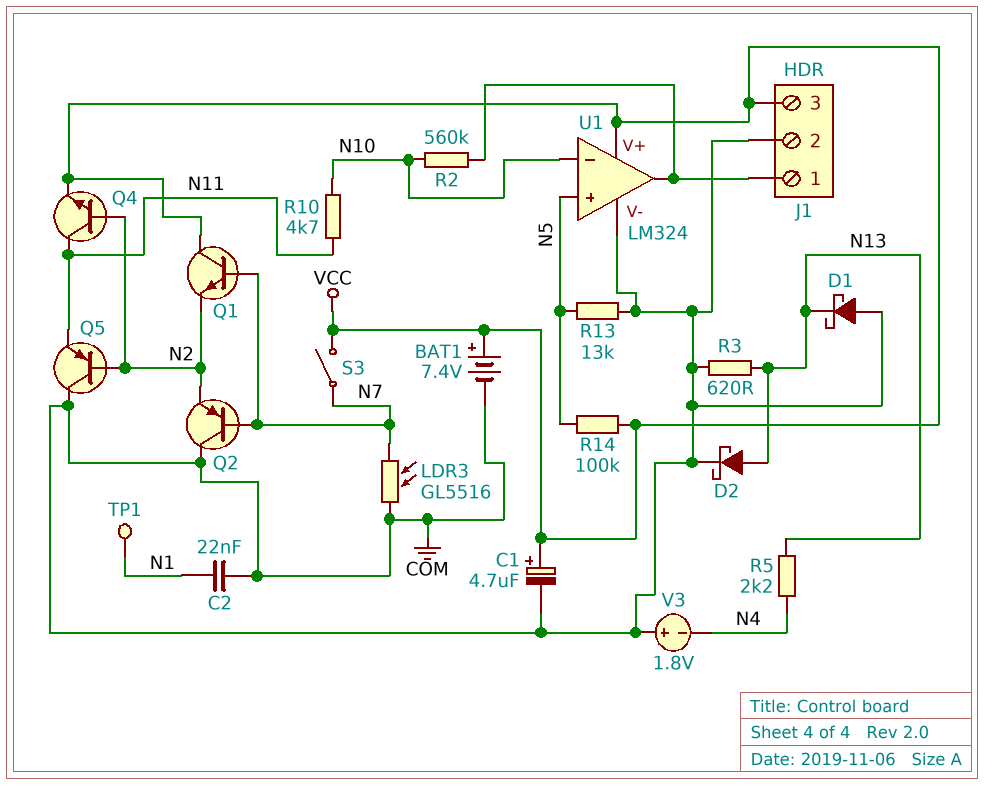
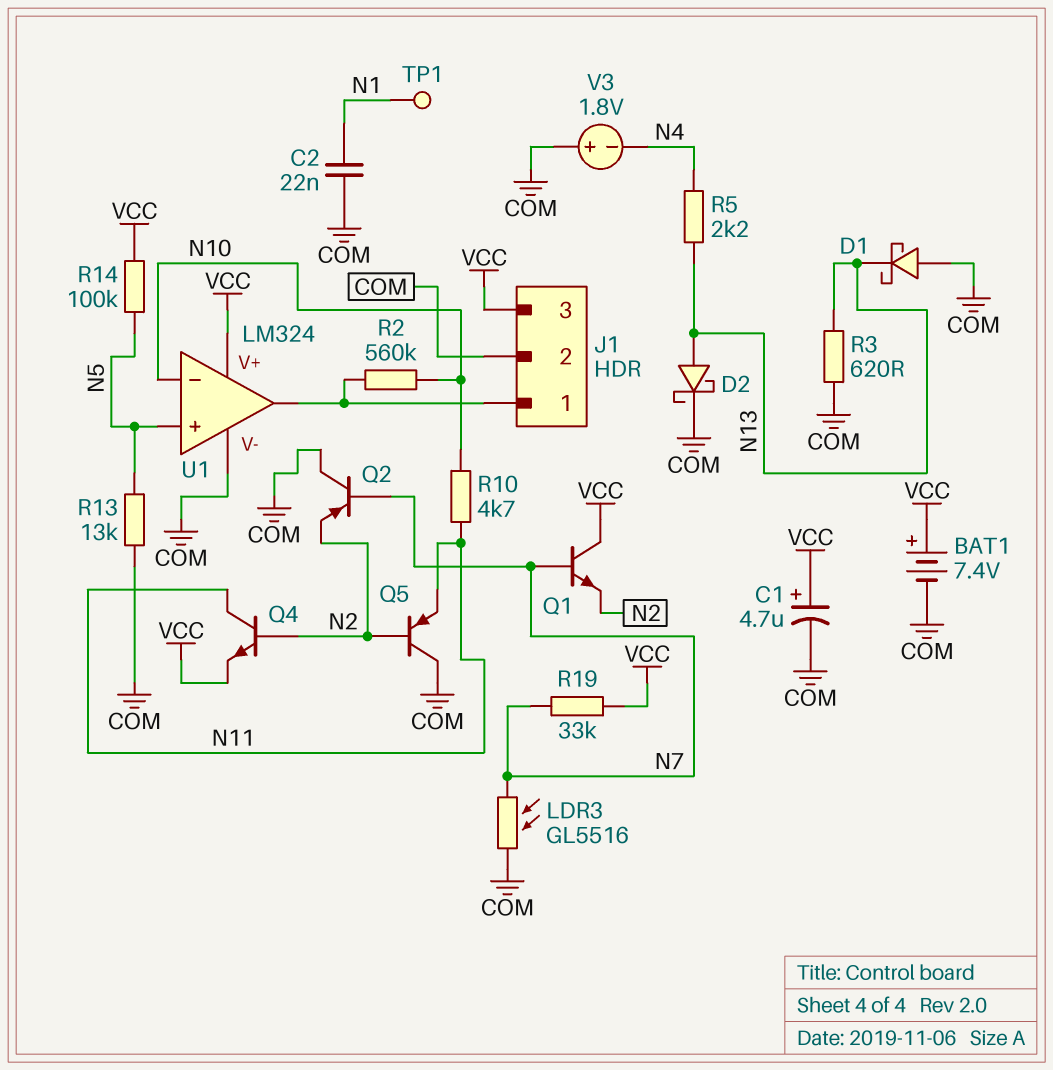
R19: none -> 33k (N7, VCC)
S3: switch (N7, VCC) -> none

